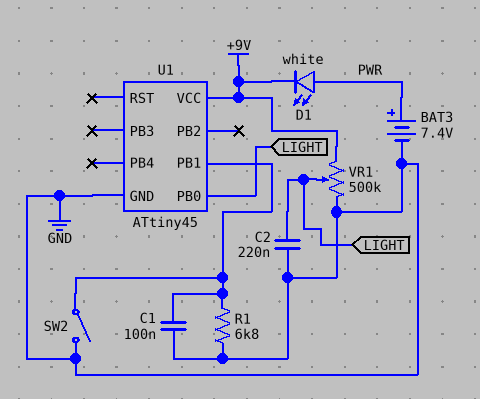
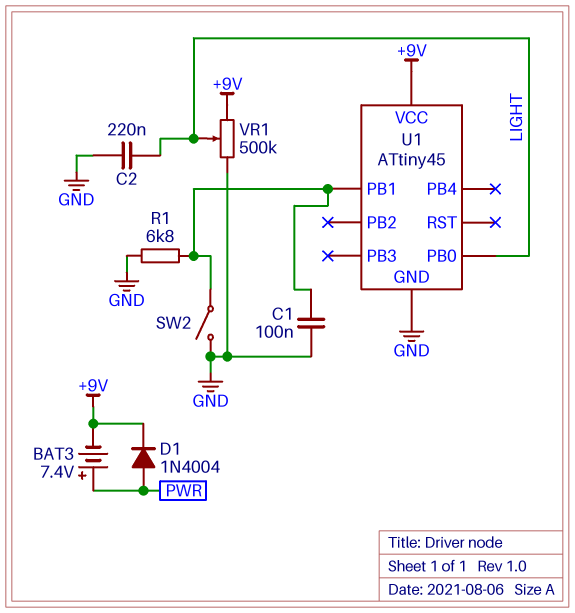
BAT3: 7.4V (plus PWR, minus GND) -> 7.4V (plus PWR, minus +9V)
D1: LED white (A PWR, K +9V) -> diode 1N4004 (A PWR, K +9V)

